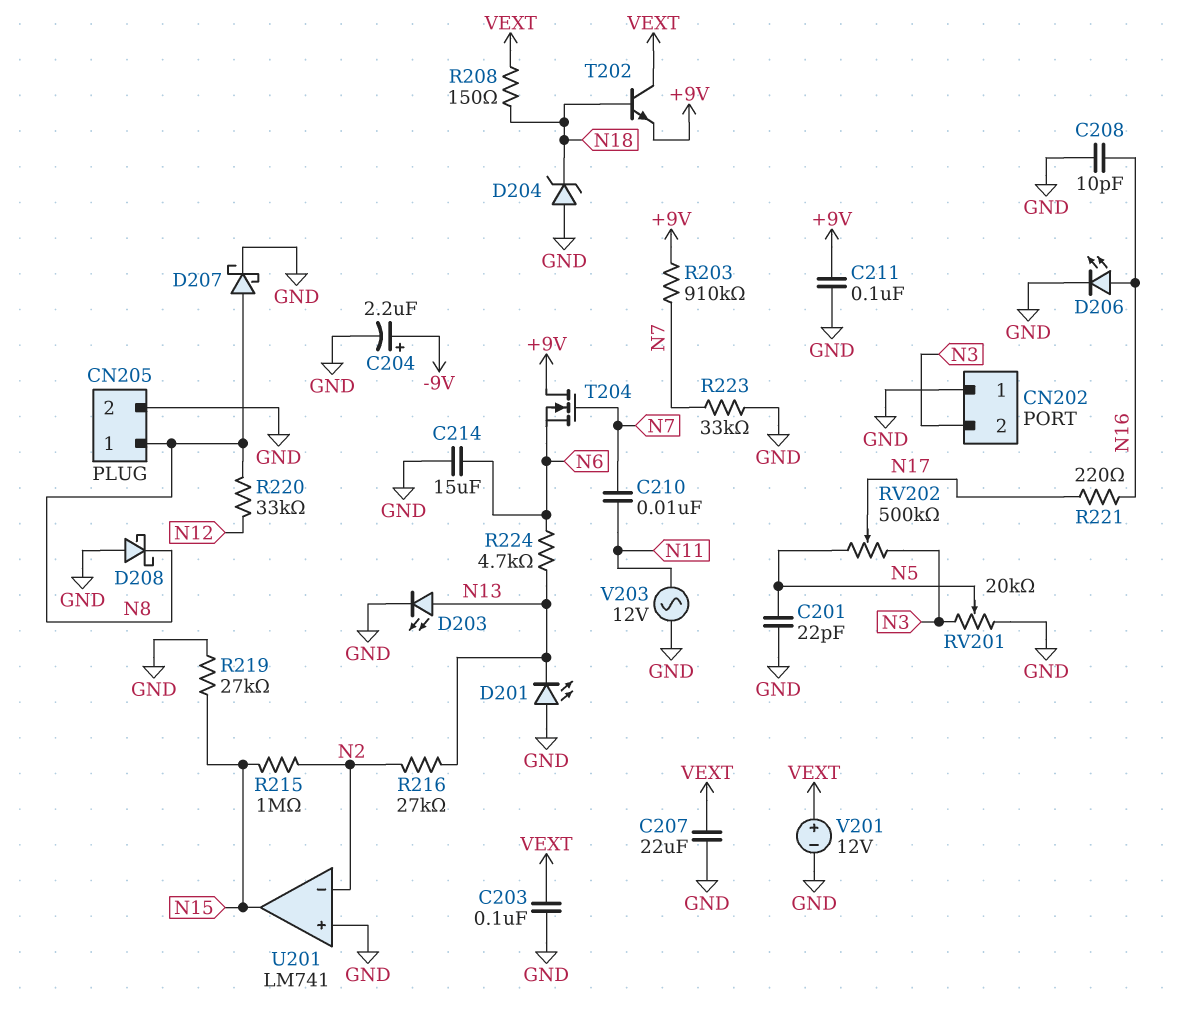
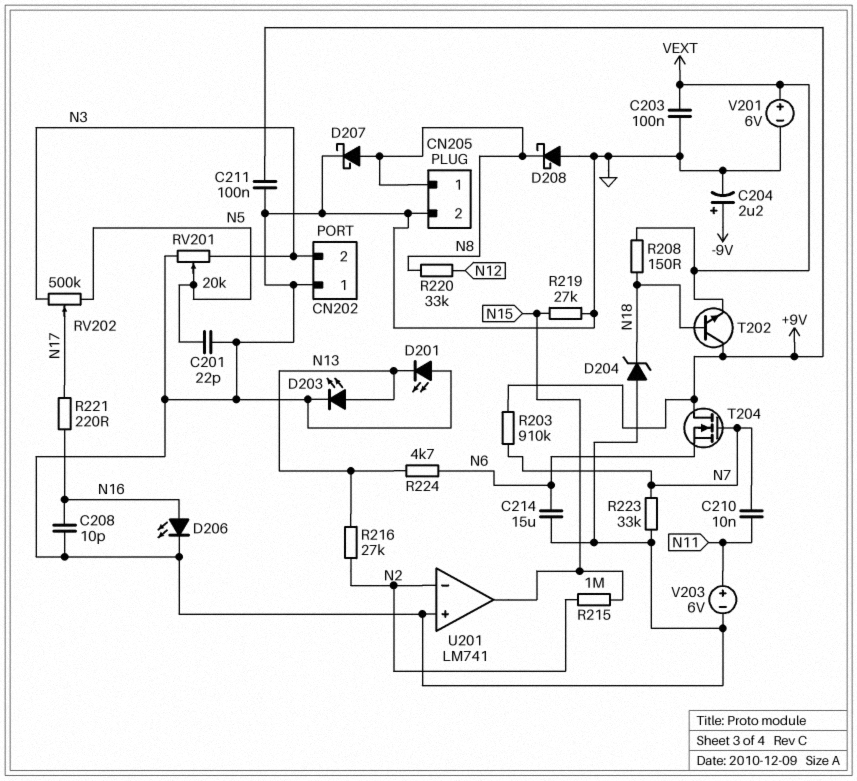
C207: 22uF (GND, VEXT) -> none
T202: NPN (B N18, C VEXT, E +9V) -> NPN (B N18, C +9V, E VEXT)
V201: 12V (plus VEXT, minus GND) -> 6V (plus VEXT, minus GND)
V203: AC 12V (GND, N11) -> 6V (plus N11, minus GND)

